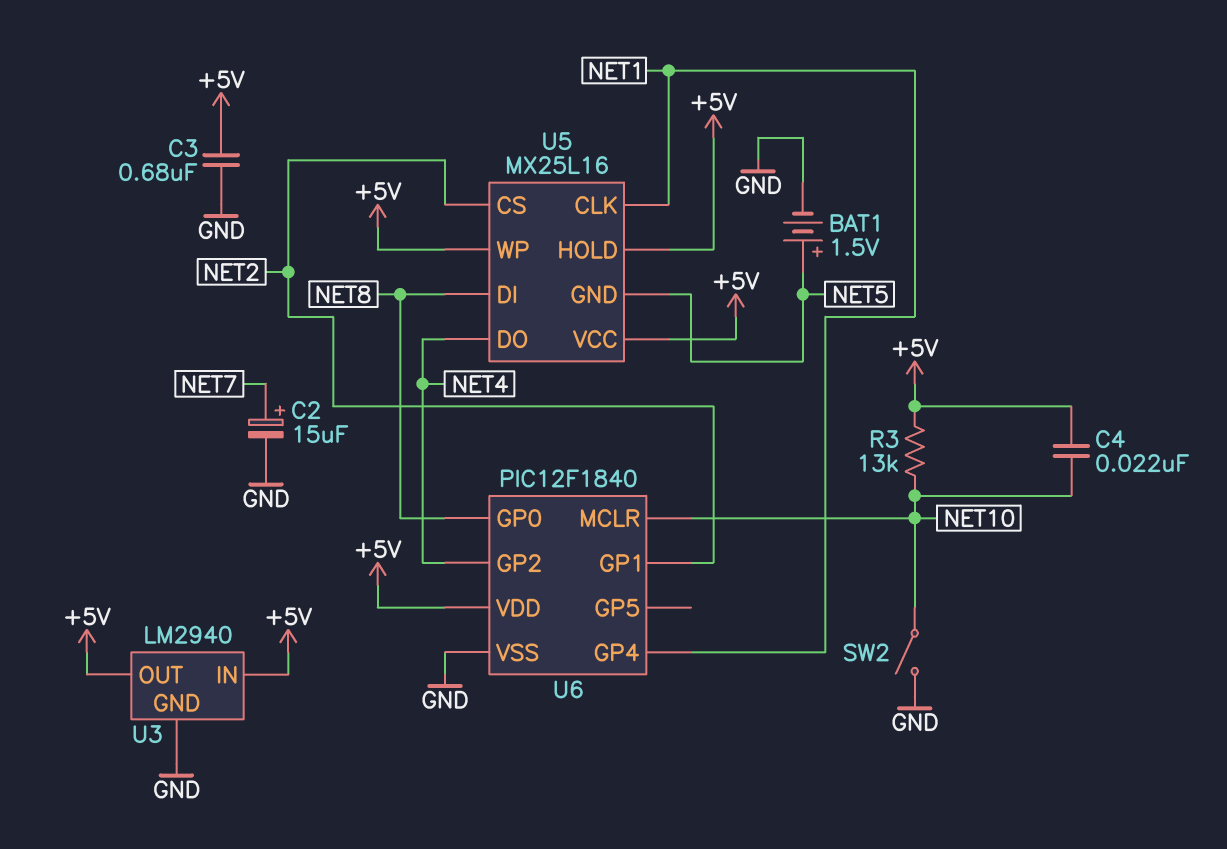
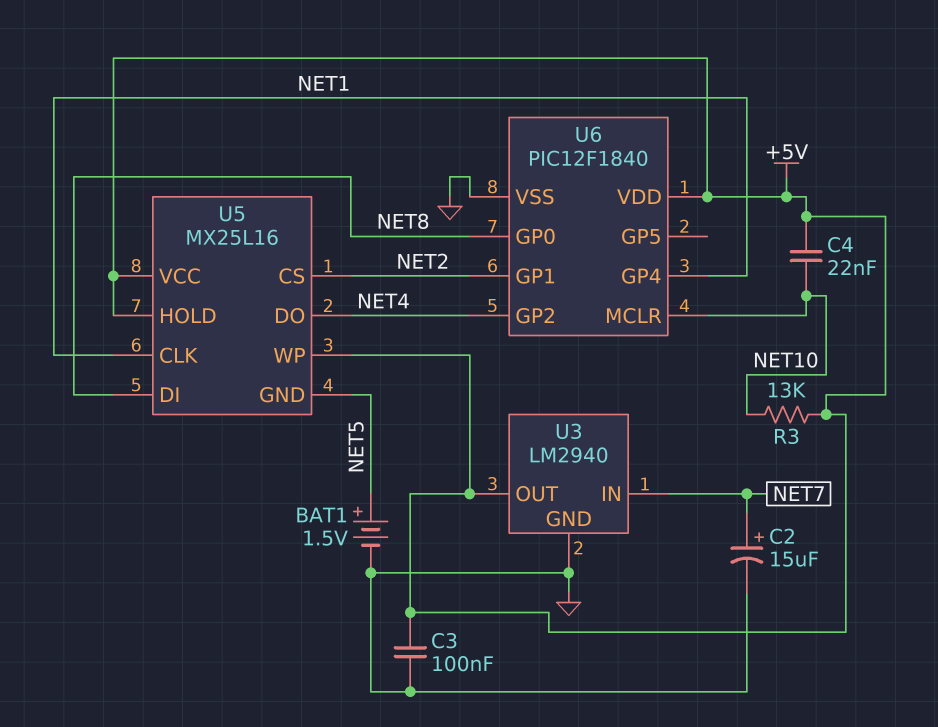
C3: 680nF (+5V, GND) -> 100nF (+5V, GND)
SW2: switch (GND, NET10) -> none
U3 pin IN: +5V -> NET7

